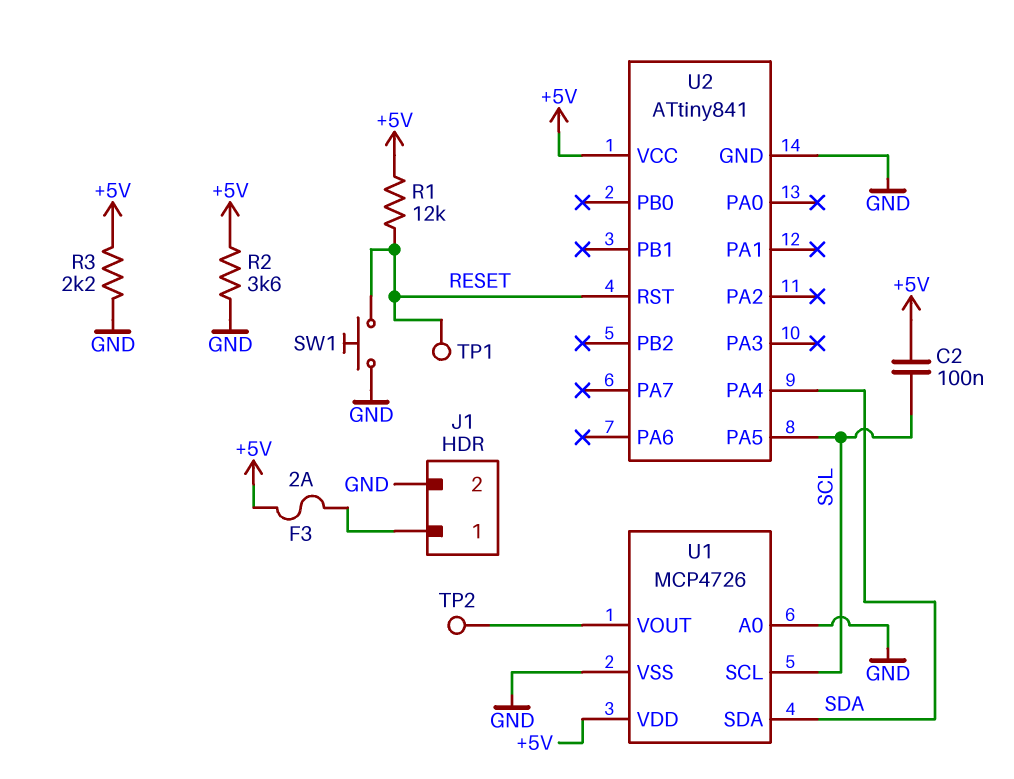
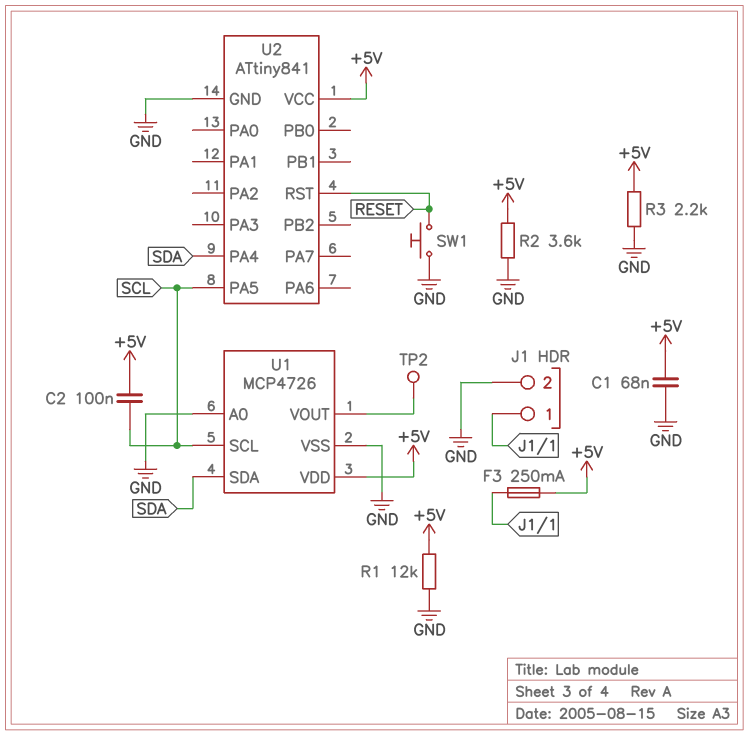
C1: none -> 68nF (+5V, GND)
F3: 2A (+5V, J1/1) -> 250mA (+5V, J1/1)
R1: 12k (+5V, RESET) -> 12k (+5V, GND)
TP1: test point (RESET) -> none

